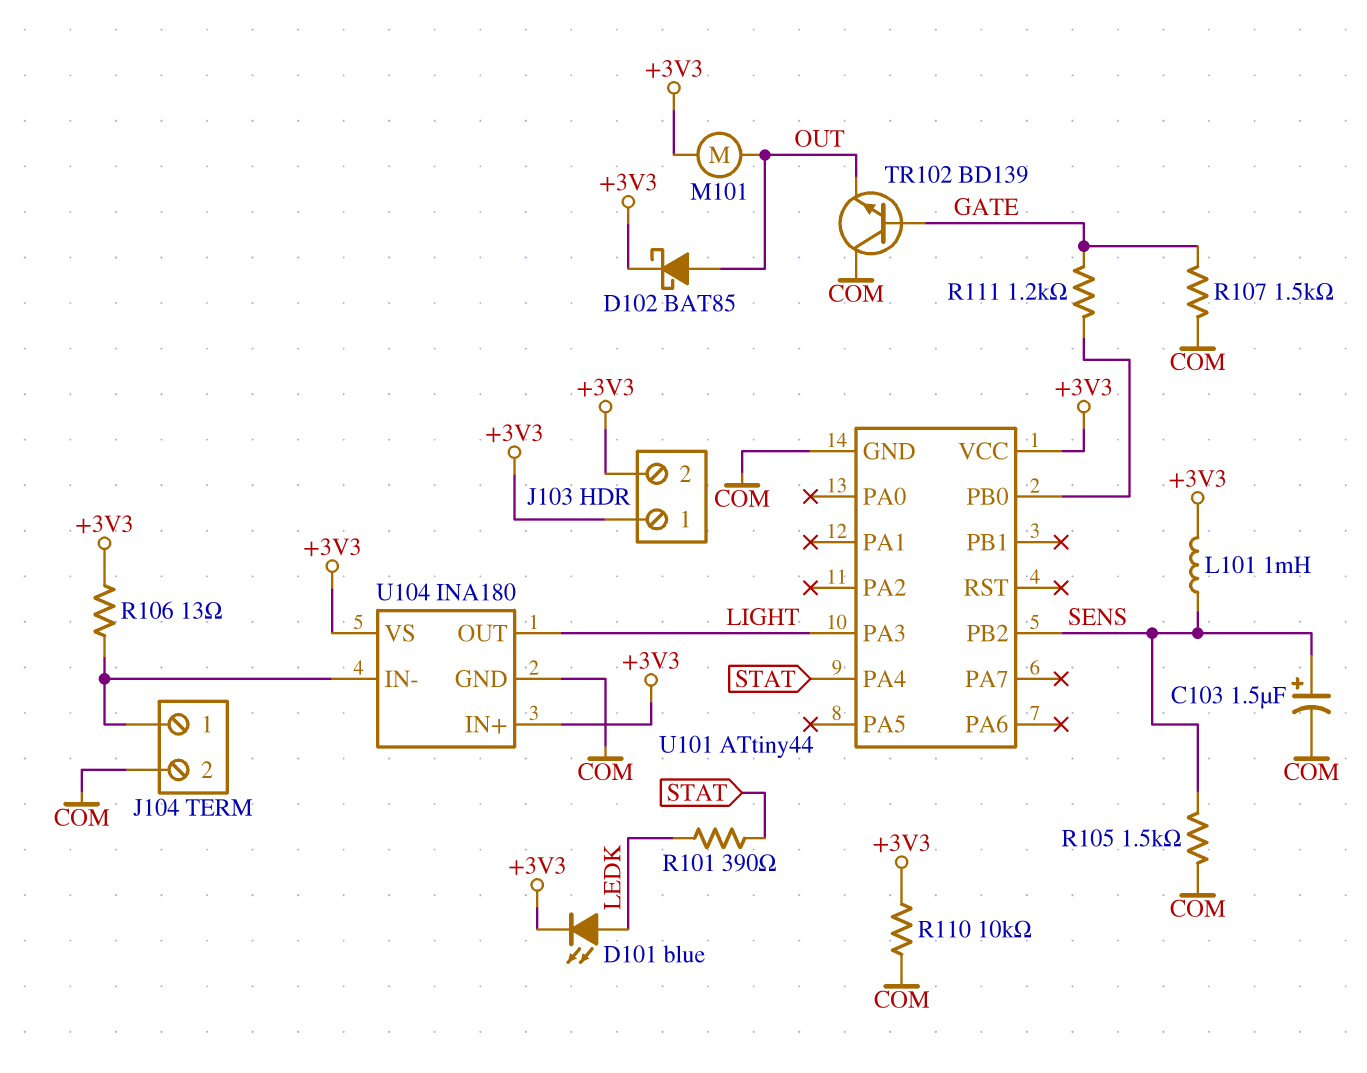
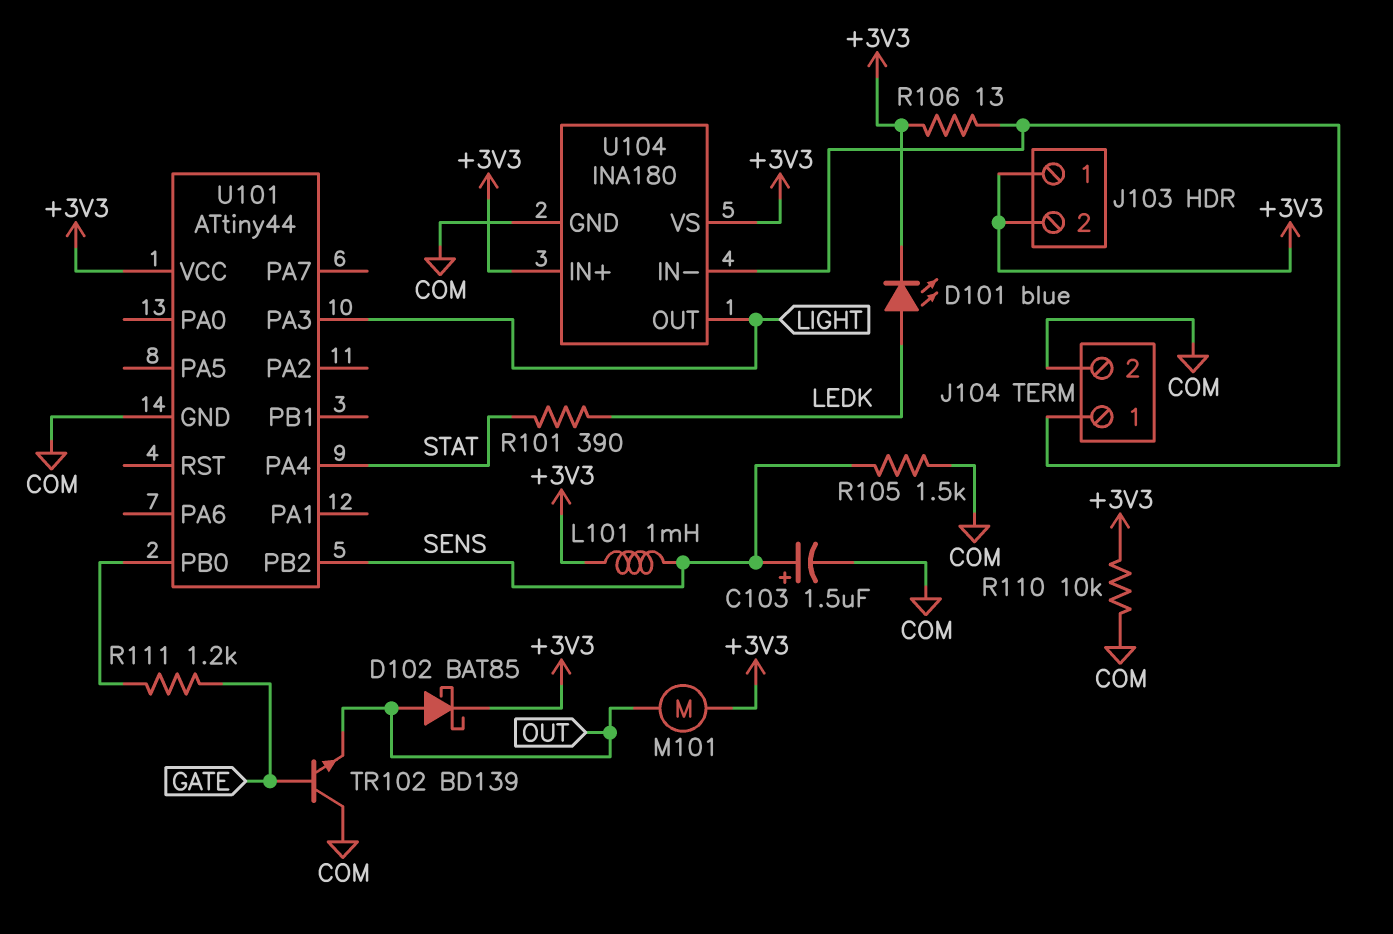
R107: 1.5k (COM, GATE) -> none

